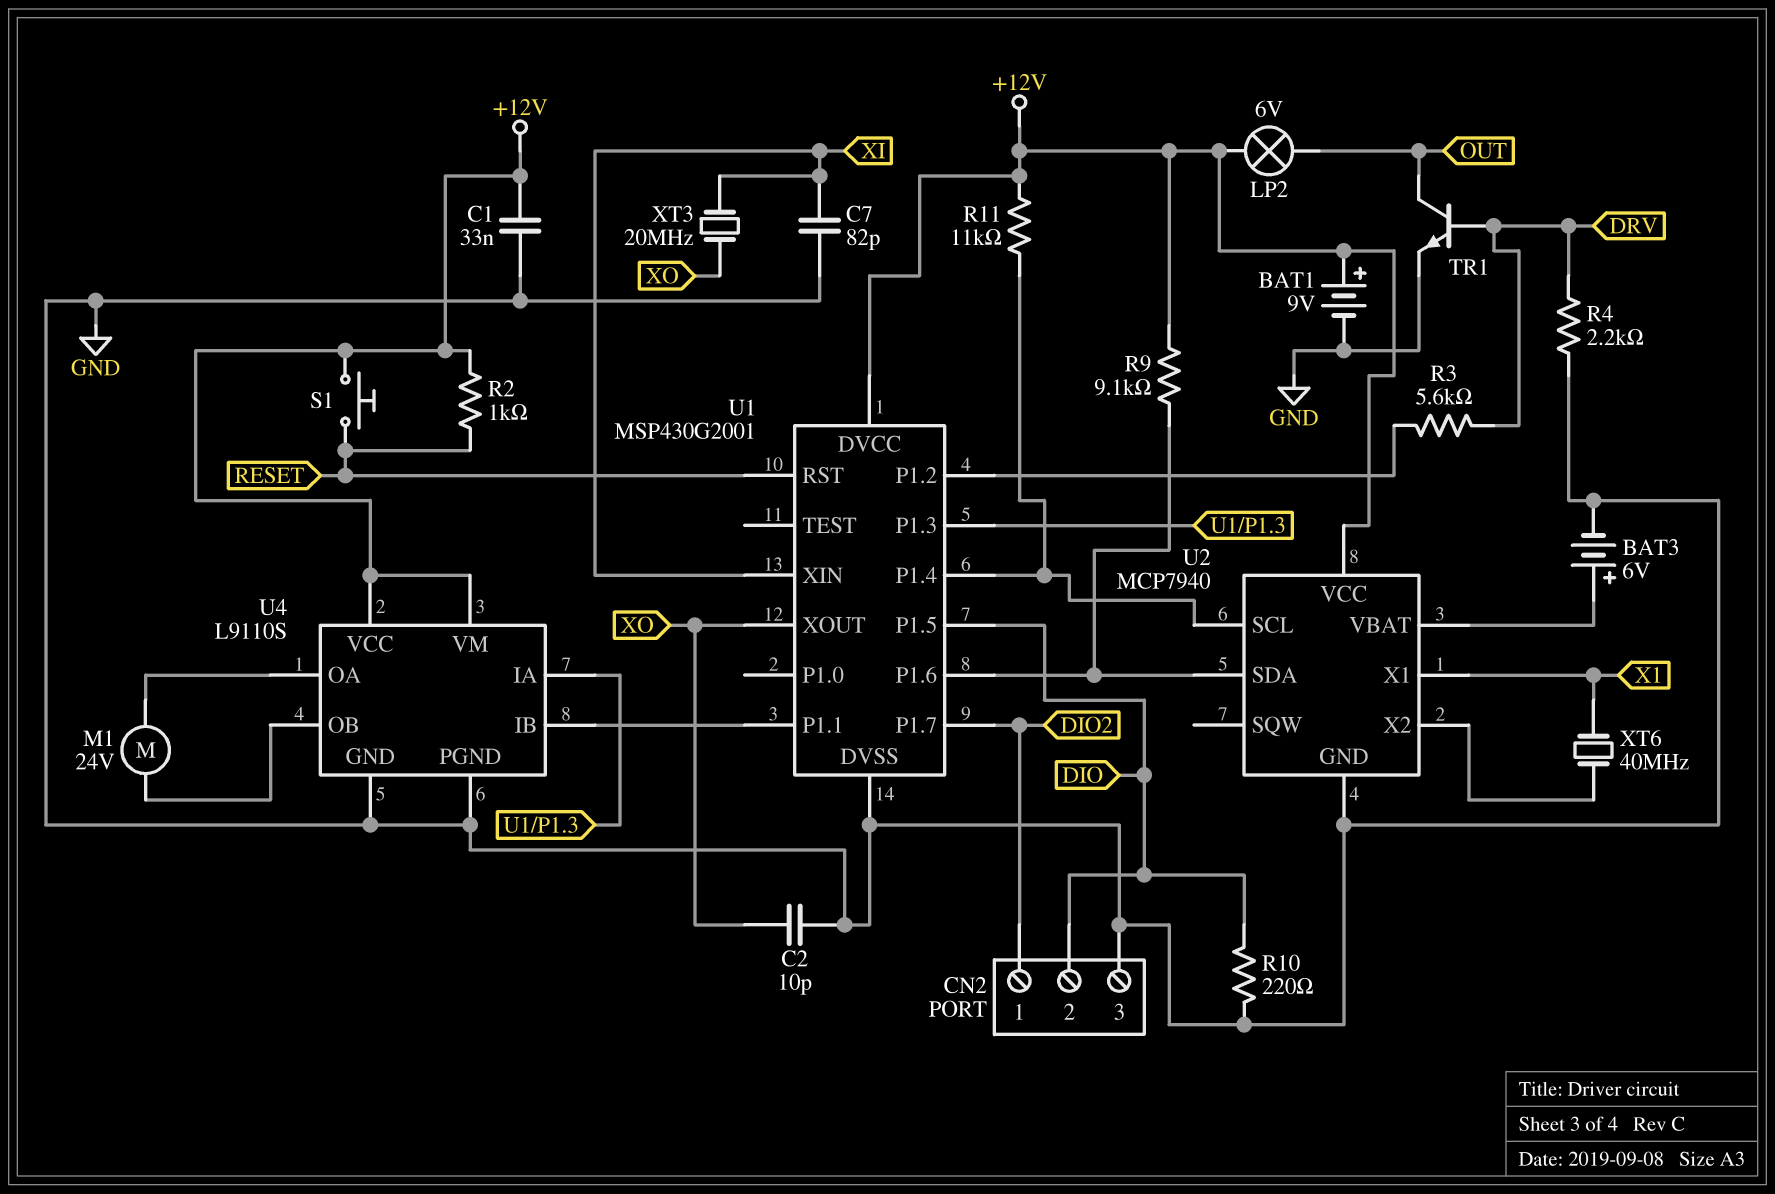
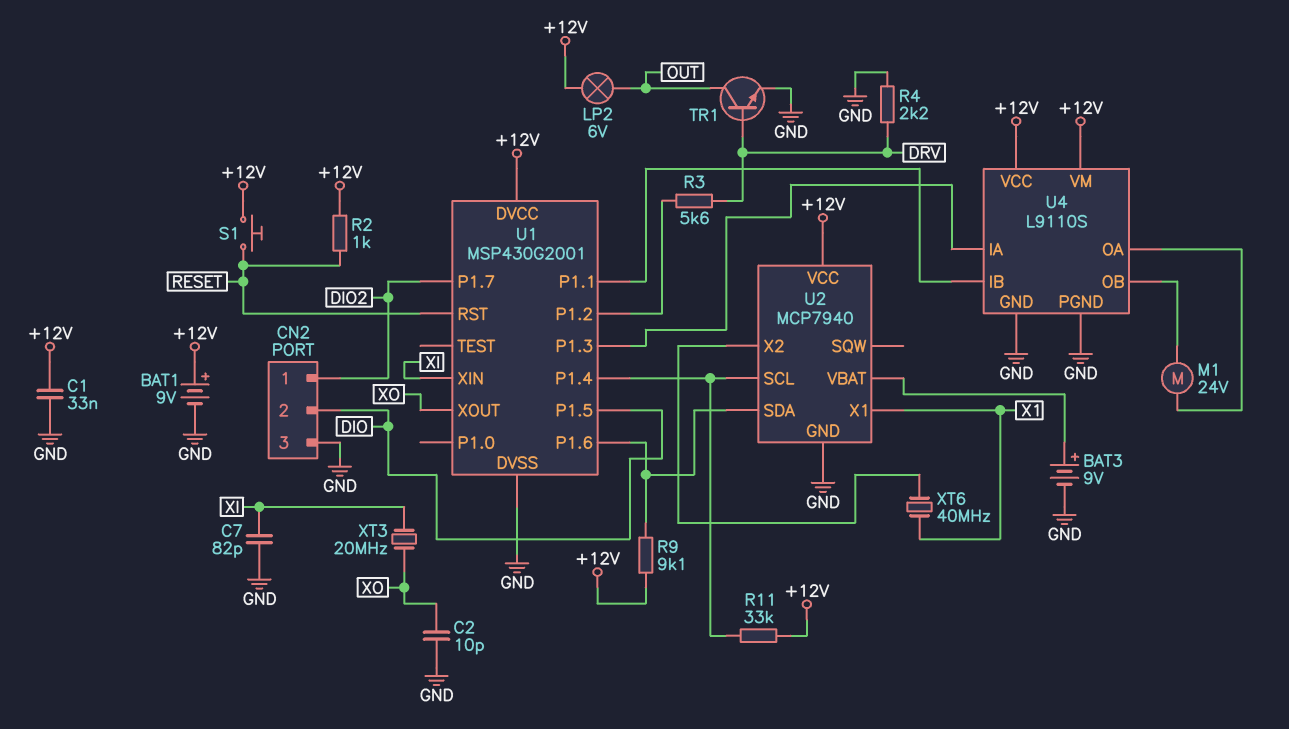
BAT3: 6V (plus U2/VBAT, minus GND) -> 9V (plus U2/VBAT, minus GND)
R10: 220 (DIO, GND) -> none
R11: 11k (+12V, U1/P1.4) -> 33k (+12V, U1/P1.4)

